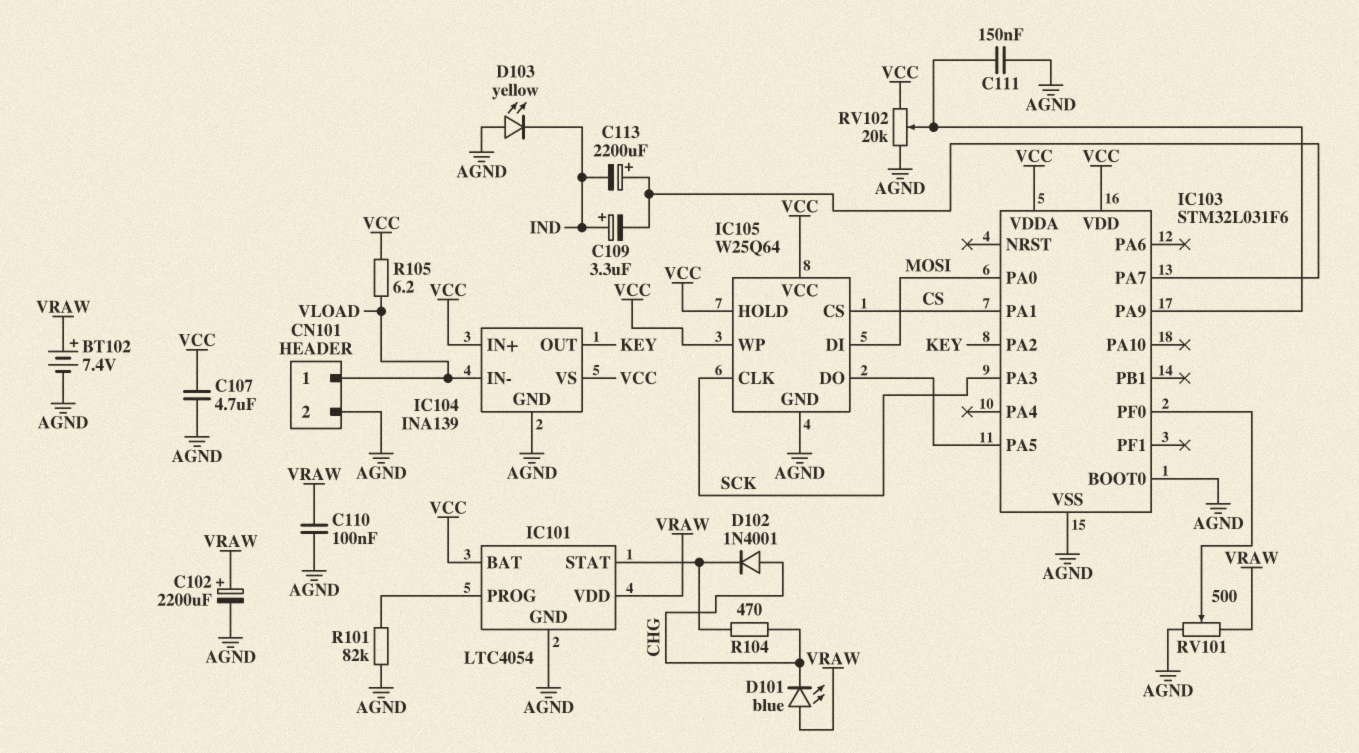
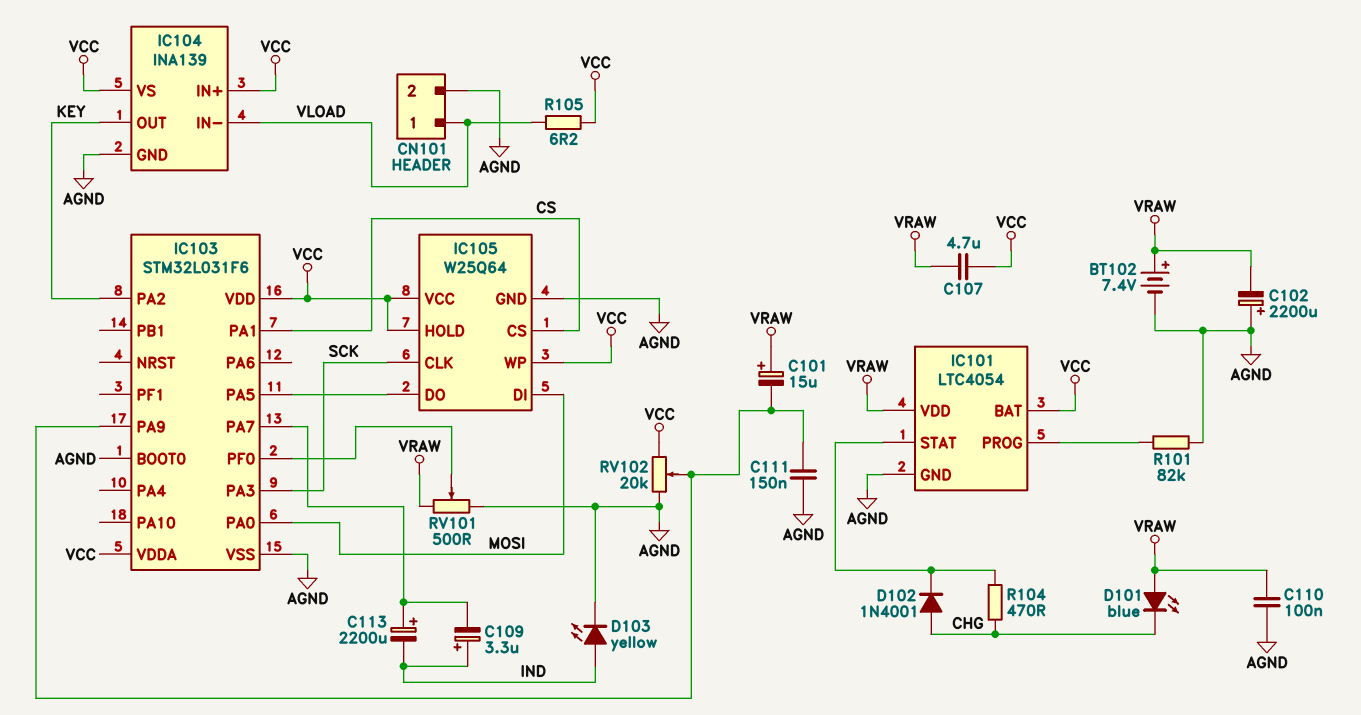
C101: none -> 15uF (plus VRAW, minus IC103/PA9)
C102: 2200uF (plus VRAW, minus AGND) -> 2200uF (plus AGND, minus VRAW)
C107: 4.7uF (AGND, VCC) -> 4.7uF (VCC, VRAW)
D103: LED yellow (A AGND, K IND) -> LED yellow (A IND, K AGND)

